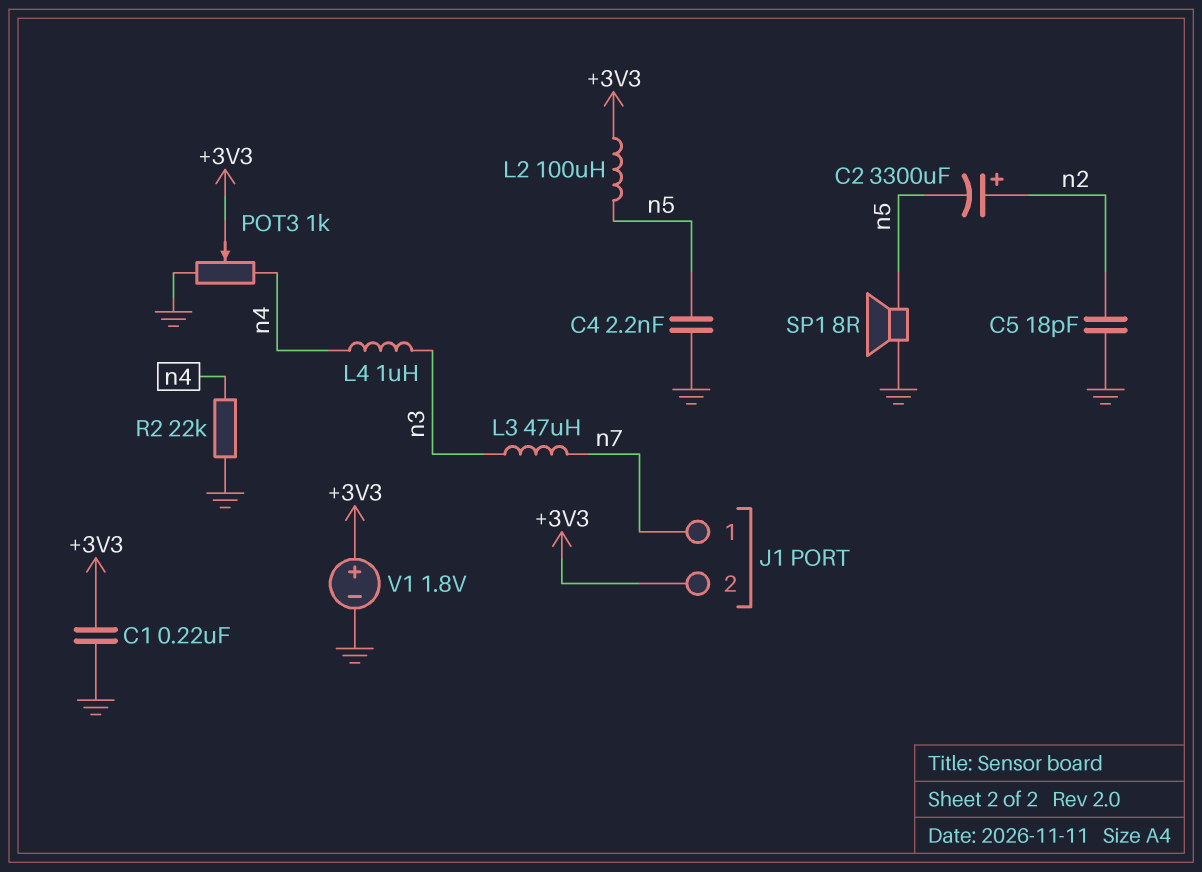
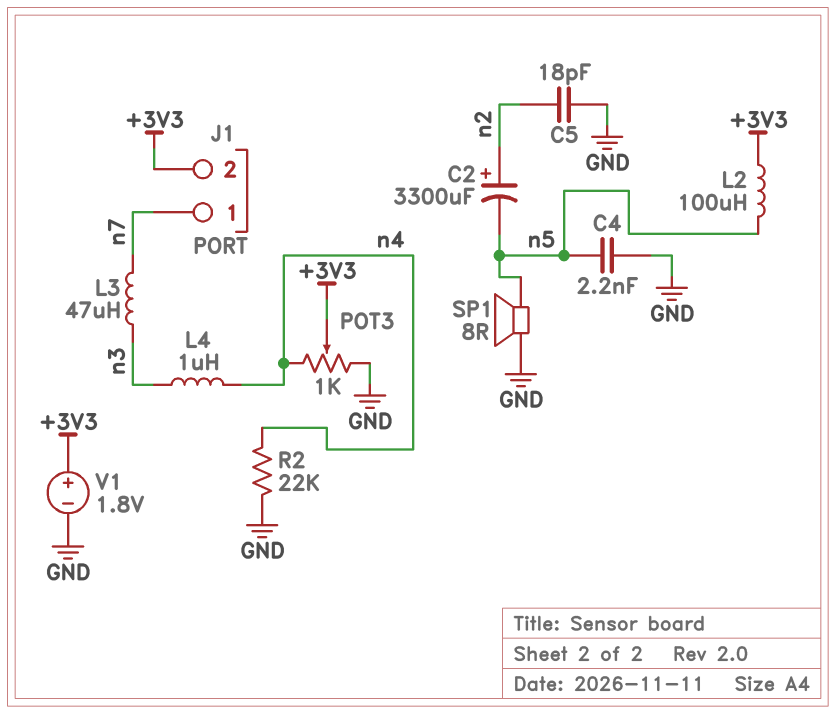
C1: 220nF (+3V3, GND) -> none

